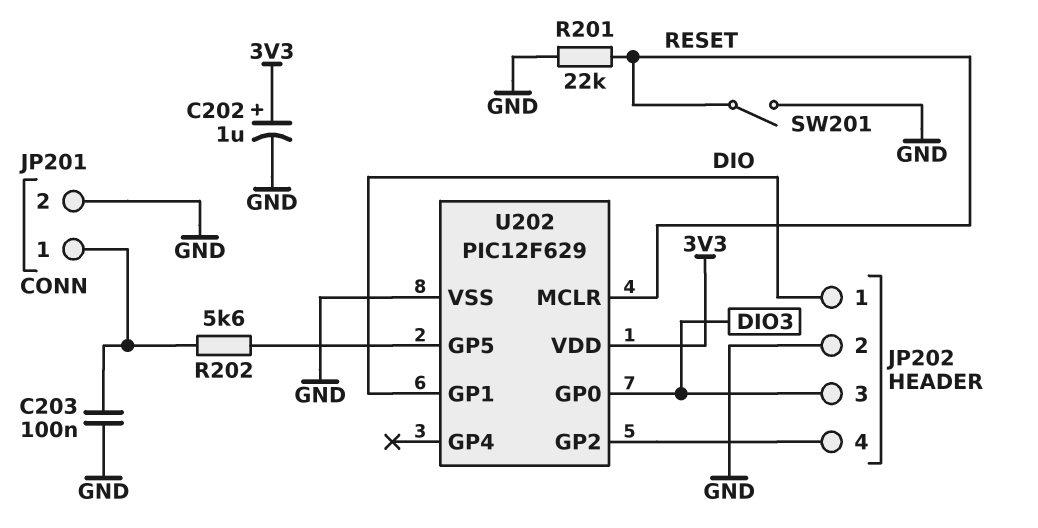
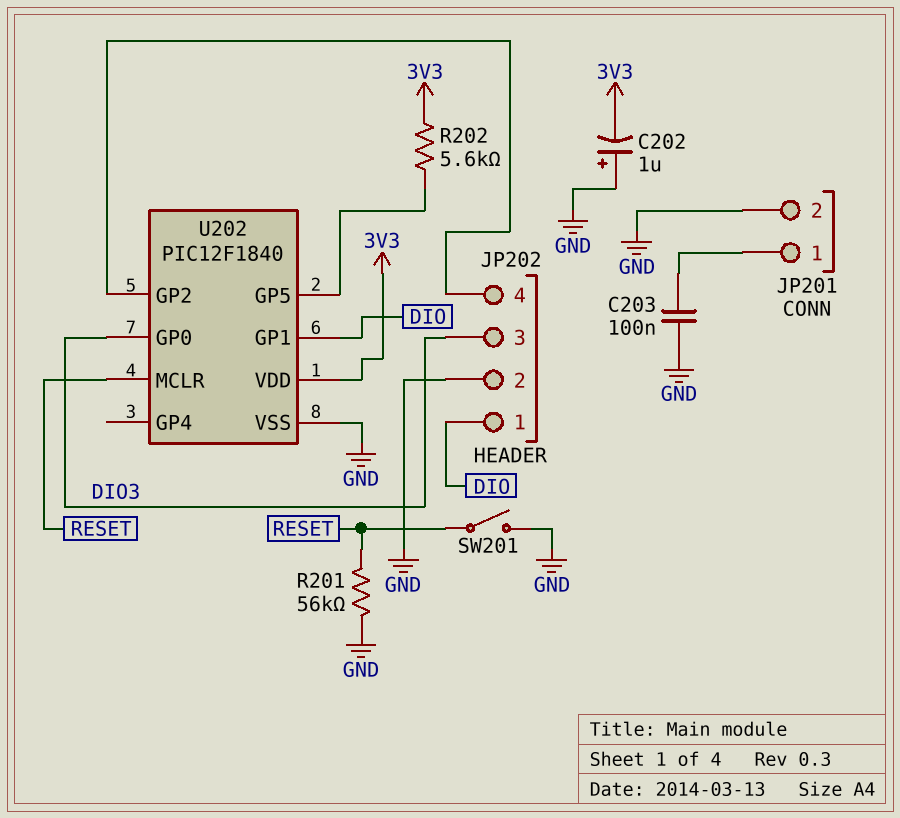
C202: 1uF (plus 3V3, minus GND) -> 1uF (plus GND, minus 3V3)
R201: 22k (GND, RESET) -> 56k (GND, RESET)
R202: 5.6k (JP201/1, U202/GP5) -> 5.6k (3V3, U202/GP5)
U202: PIC12F629 -> PIC12F1840

